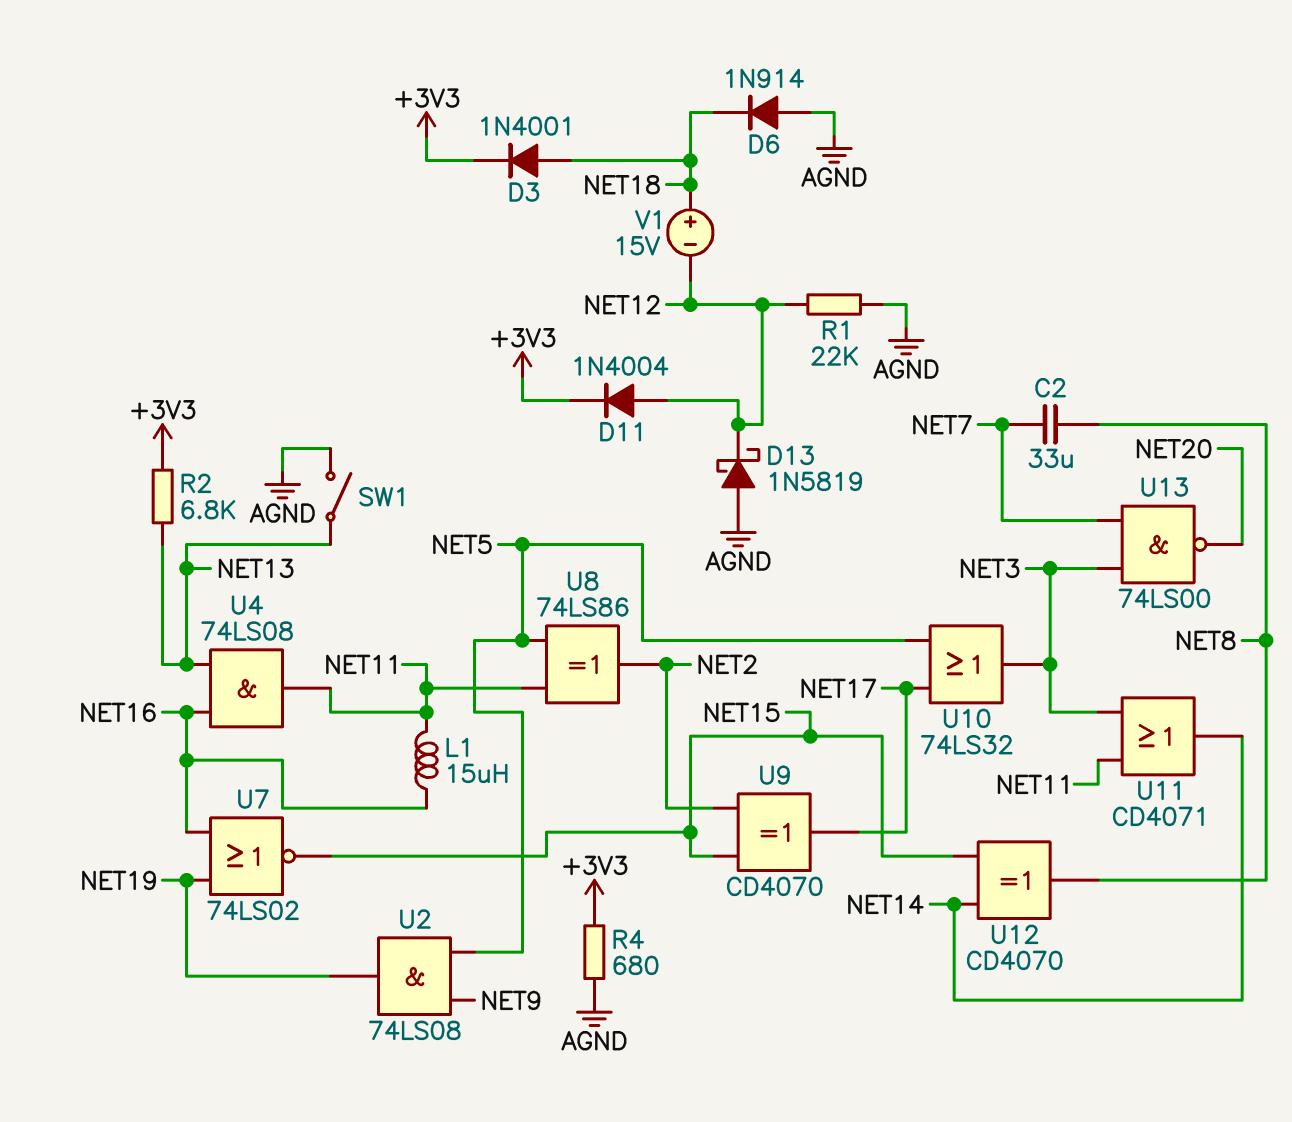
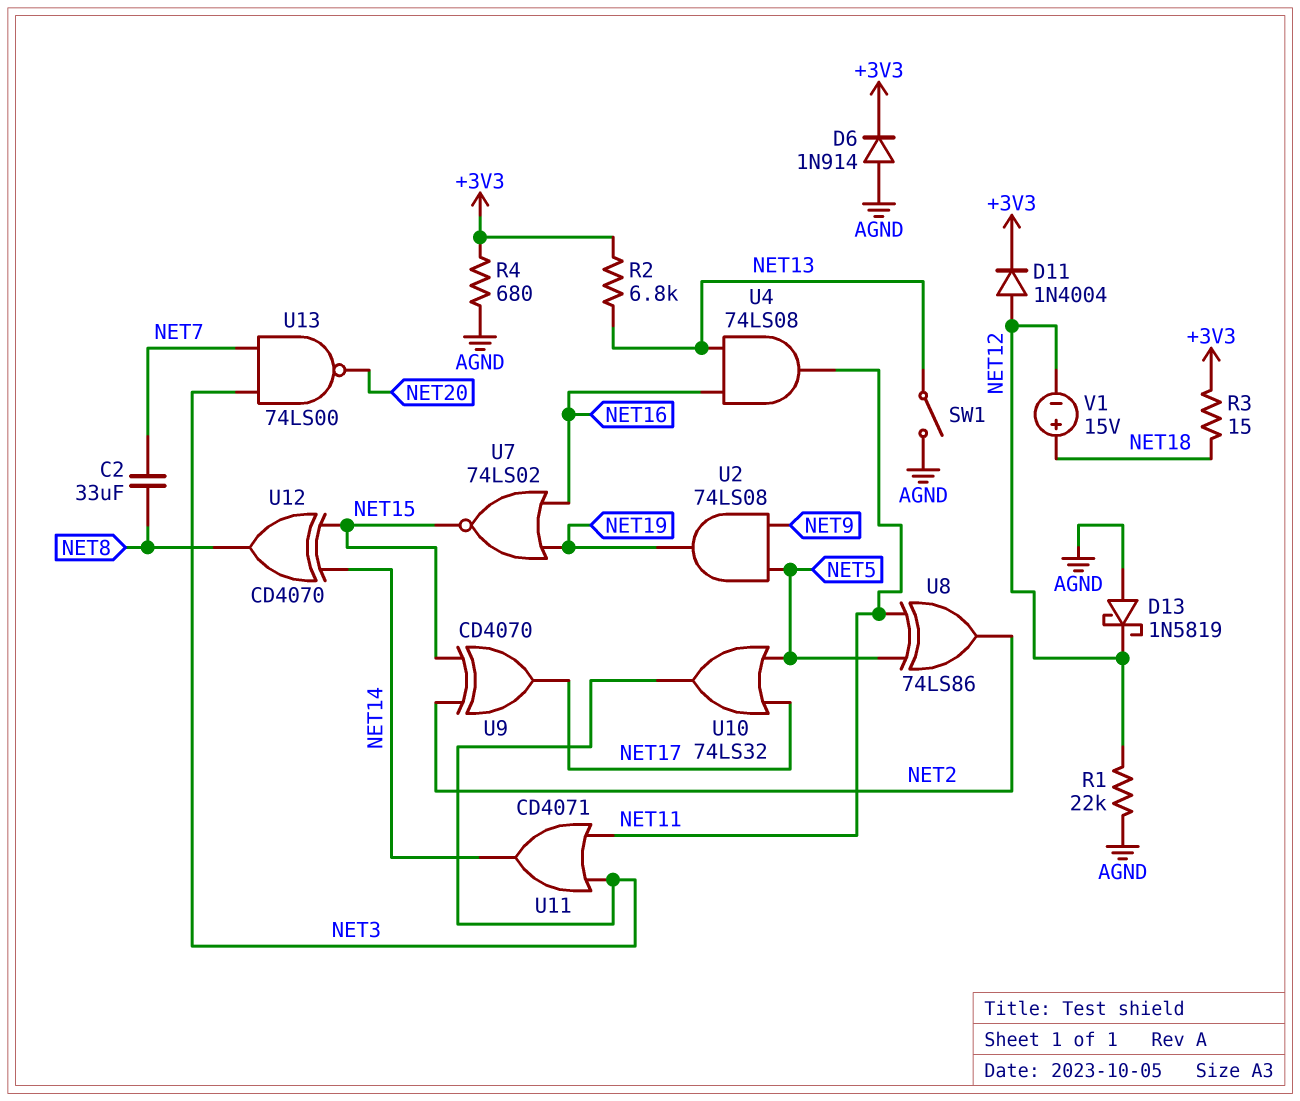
D3: diode 1N4001 (A NET18, K +3V3) -> none
D6: diode 1N914 (A AGND, K NET18) -> diode 1N914 (A AGND, K +3V3)
L1: 15uH (NET11, NET16) -> none
R3: none -> 15 (+3V3, NET18)

